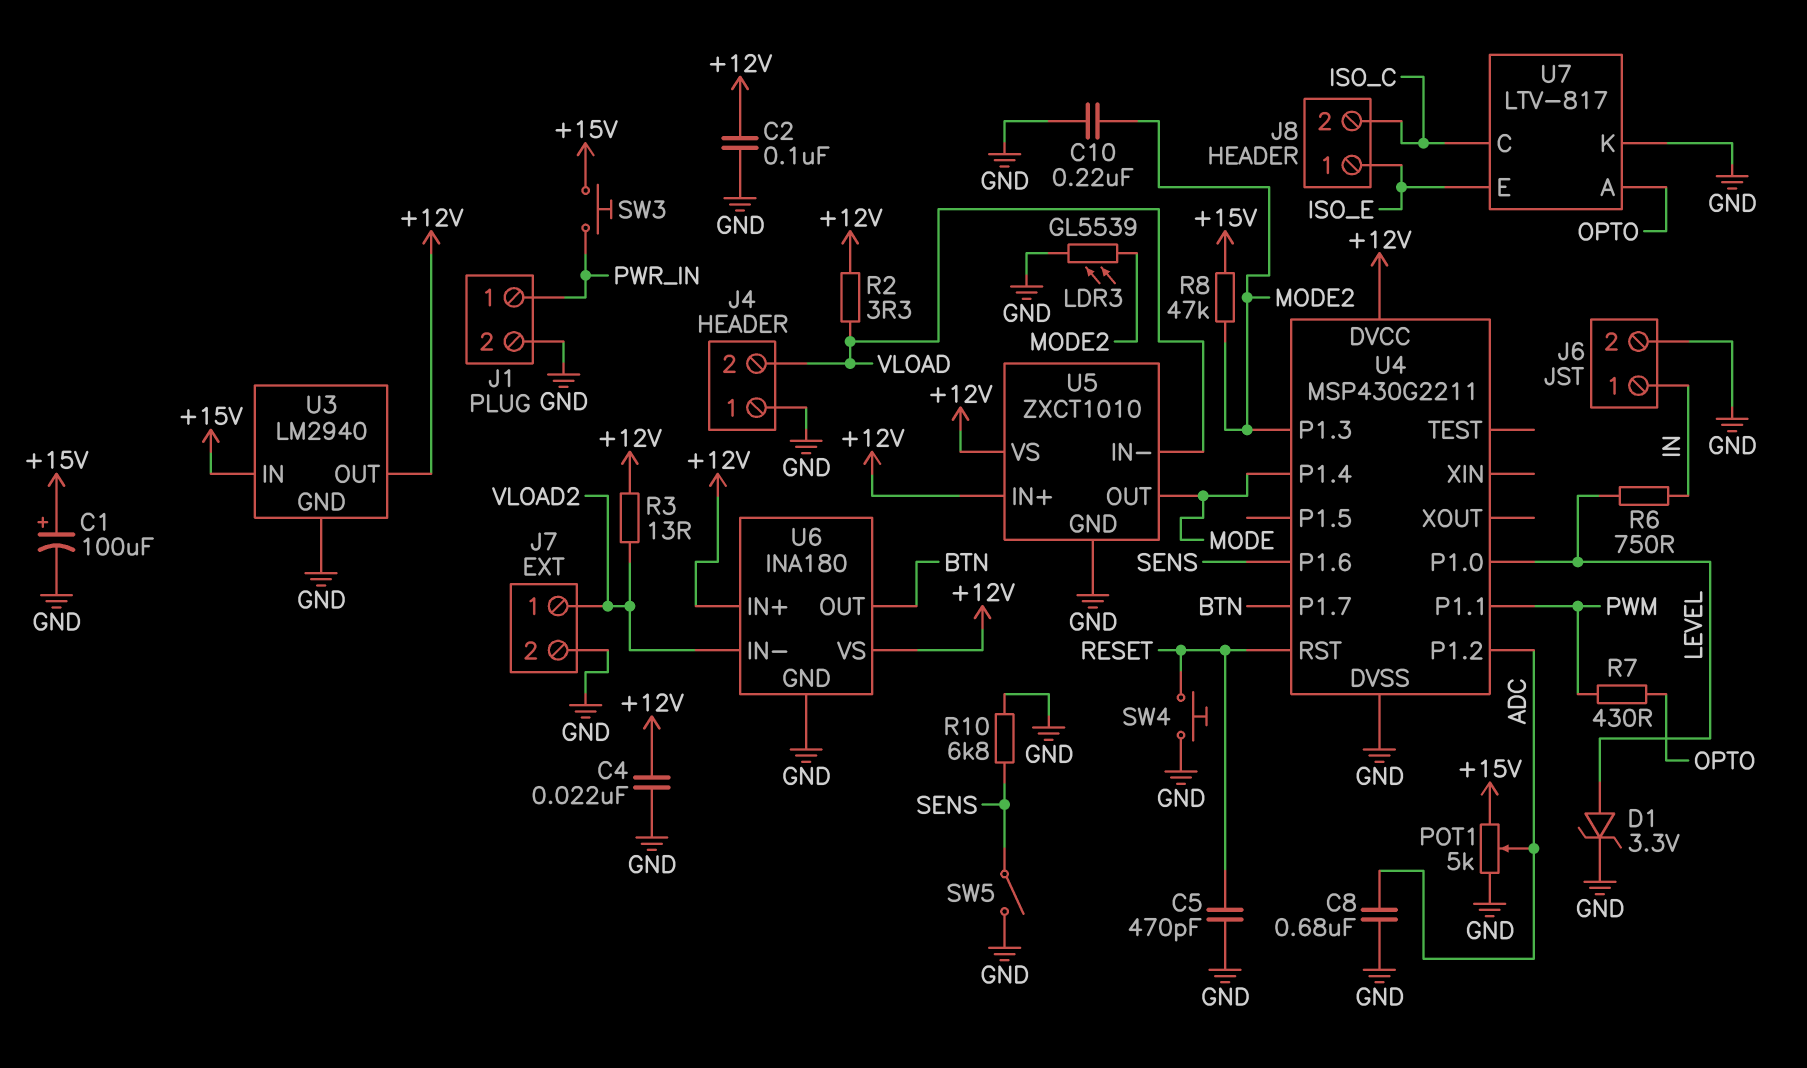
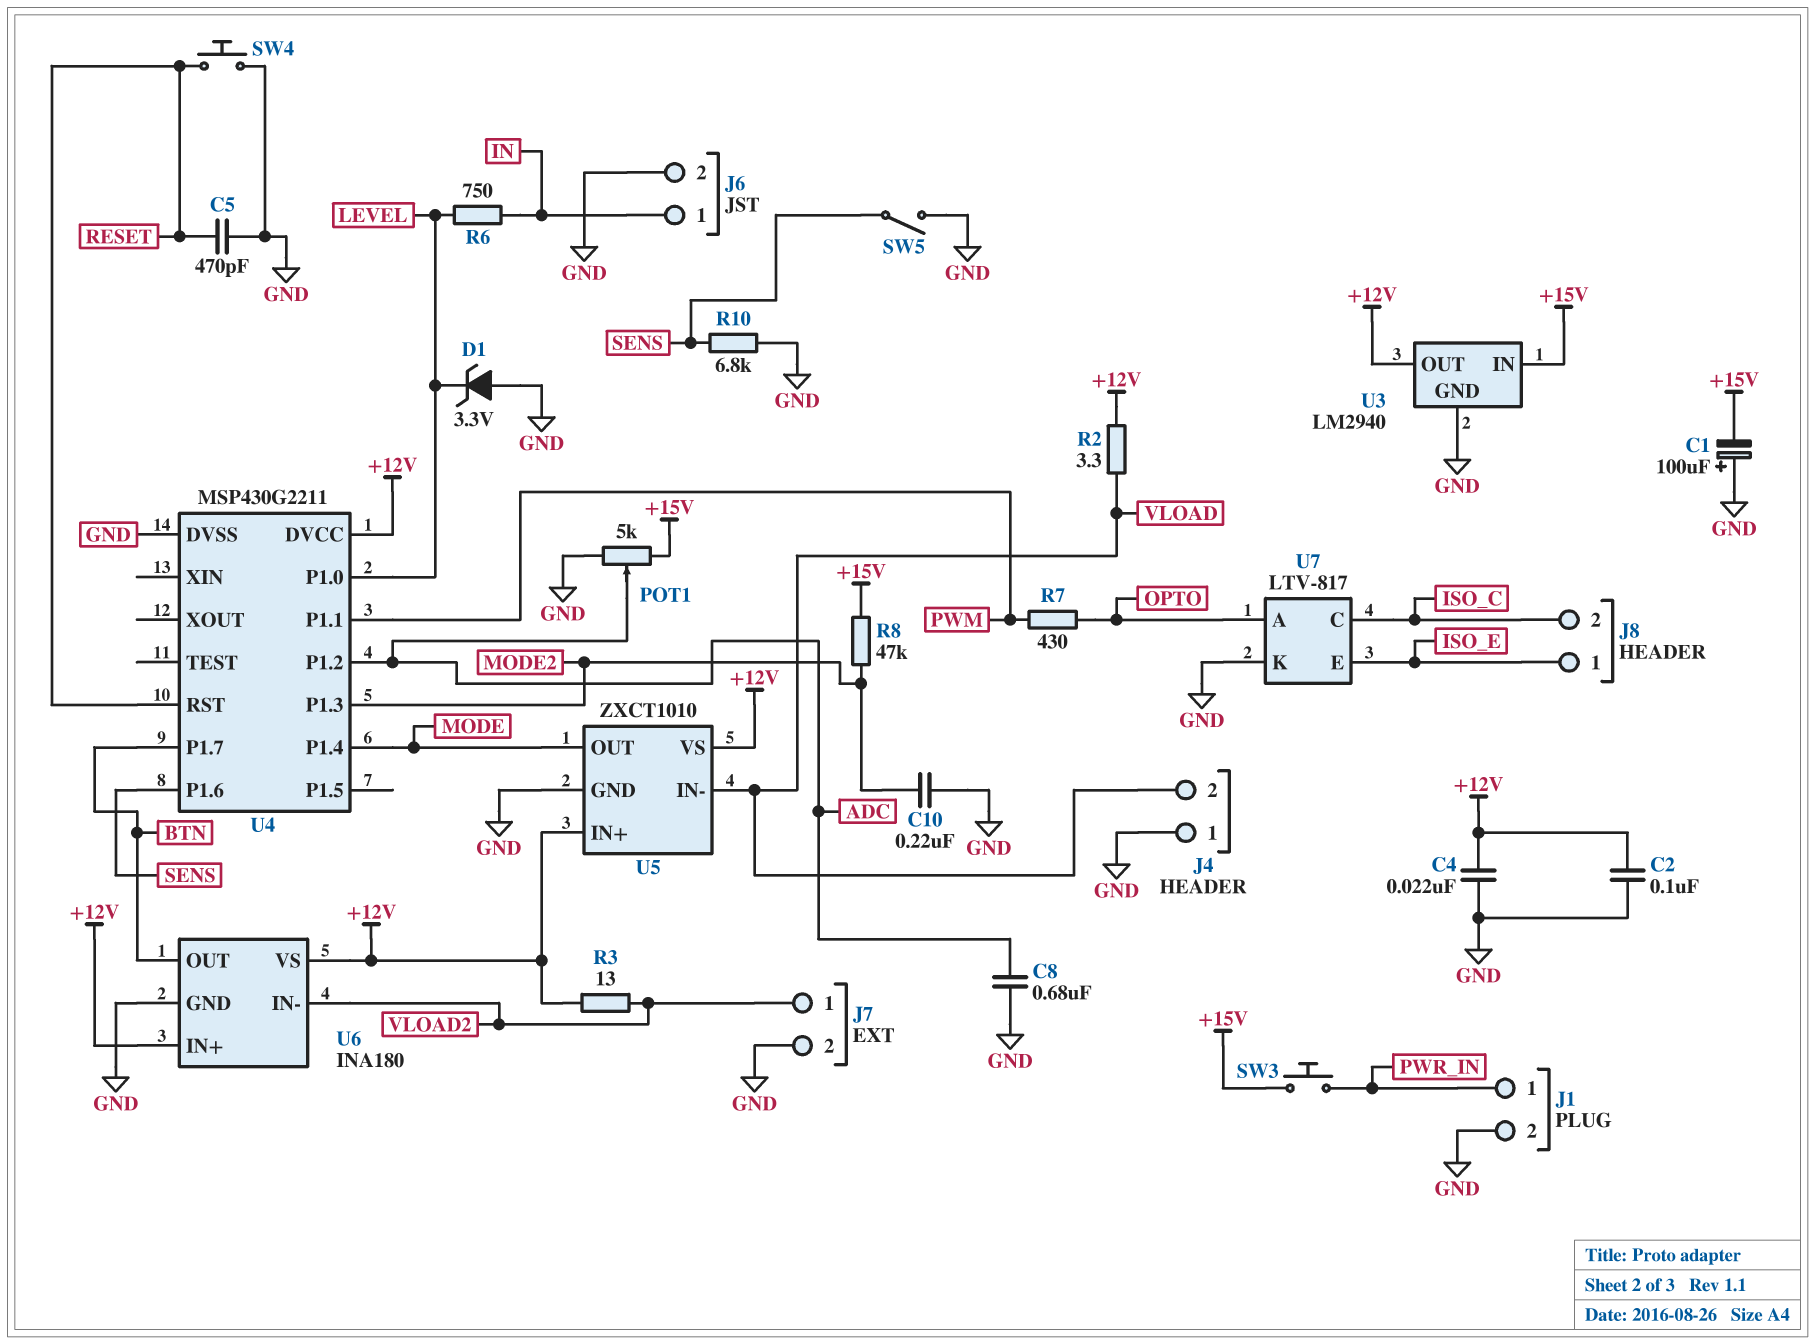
C1: 100uF (plus +15V, minus GND) -> 100uF (plus GND, minus +15V)
D1: zener 3.3V (A LEVEL, K GND) -> zener 3.3V (A GND, K LEVEL)
LDR3: GL5539 (GND, MODE2) -> none

